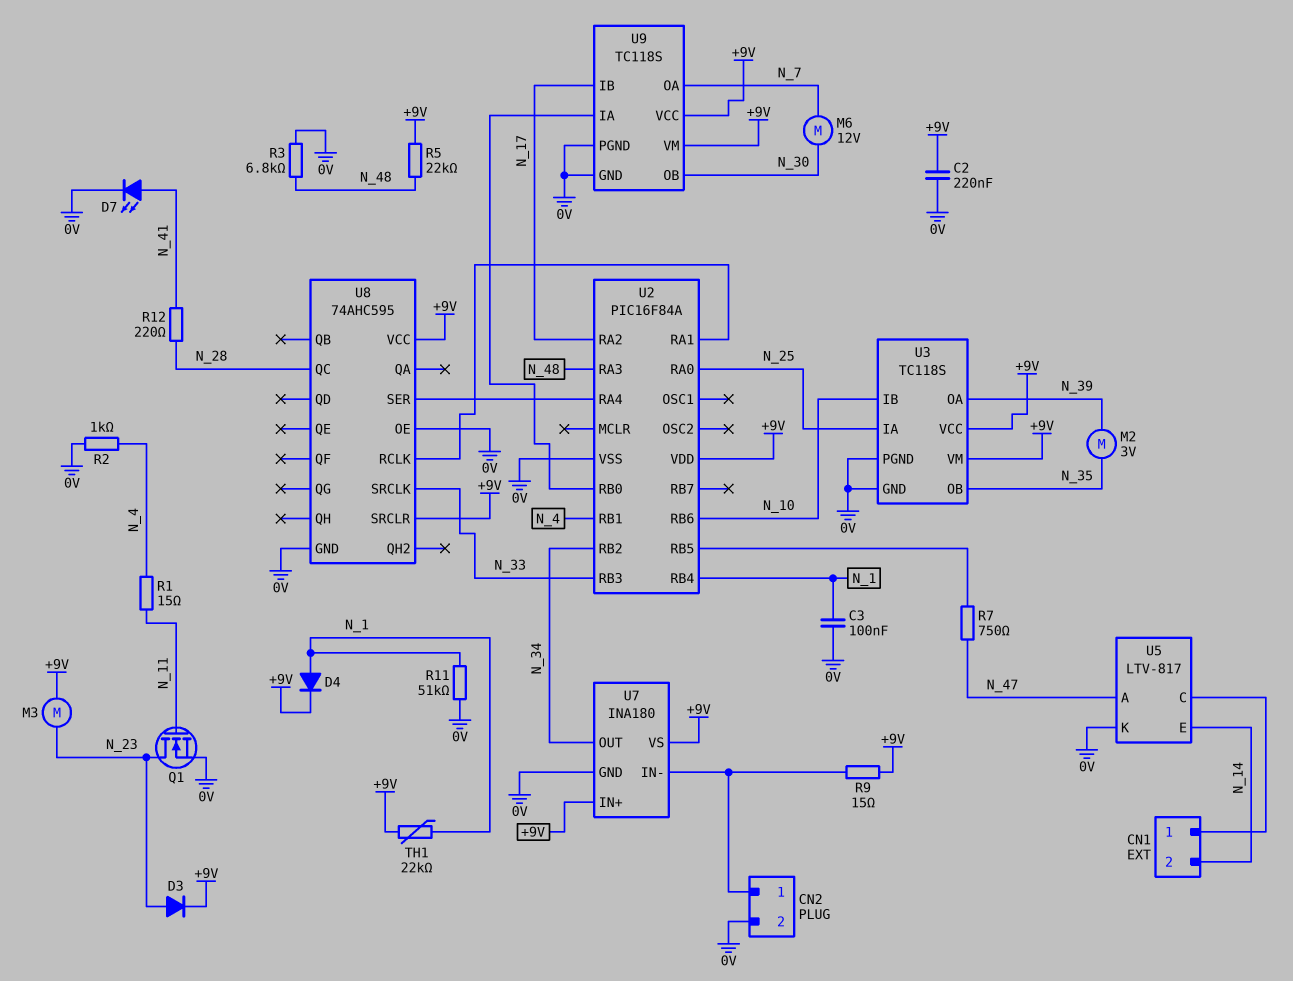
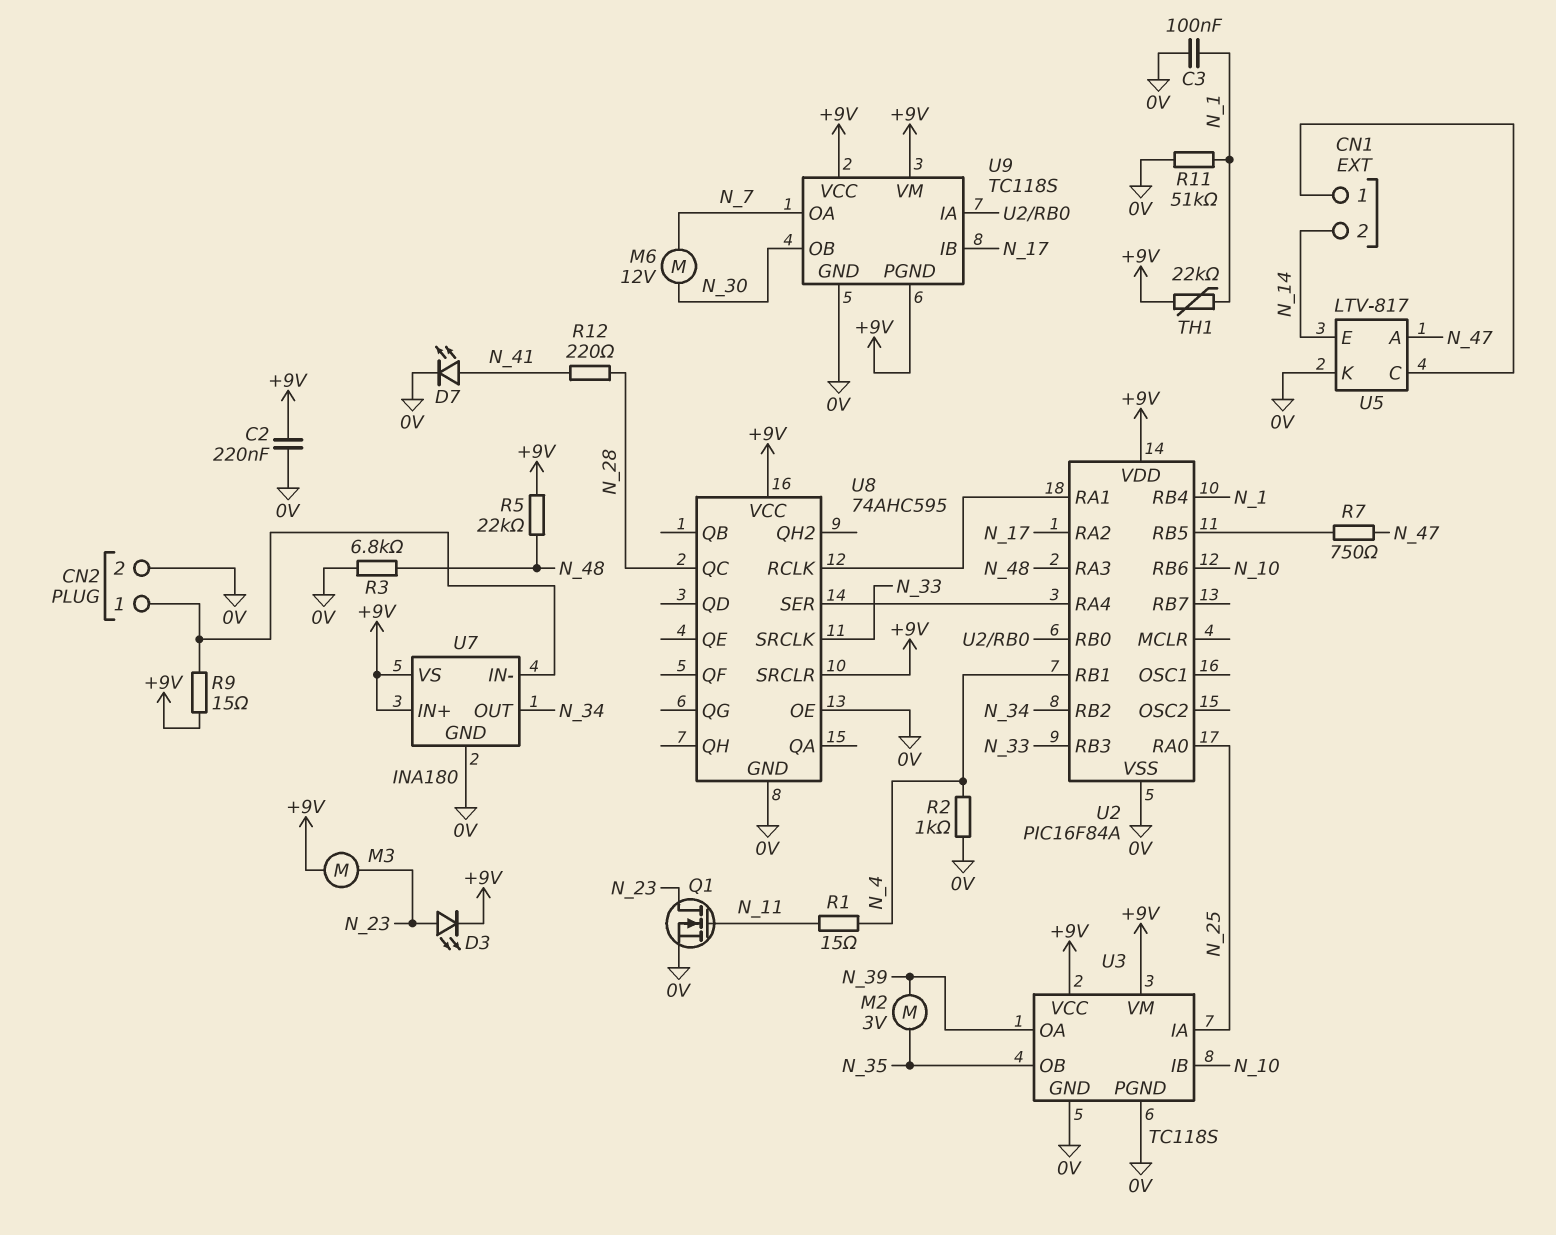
D3: diode (A N_23, K +9V) -> LED (A N_23, K +9V)
D4: diode (A N_1, K +9V) -> none
U9 pin PGND: 0V -> +9V

